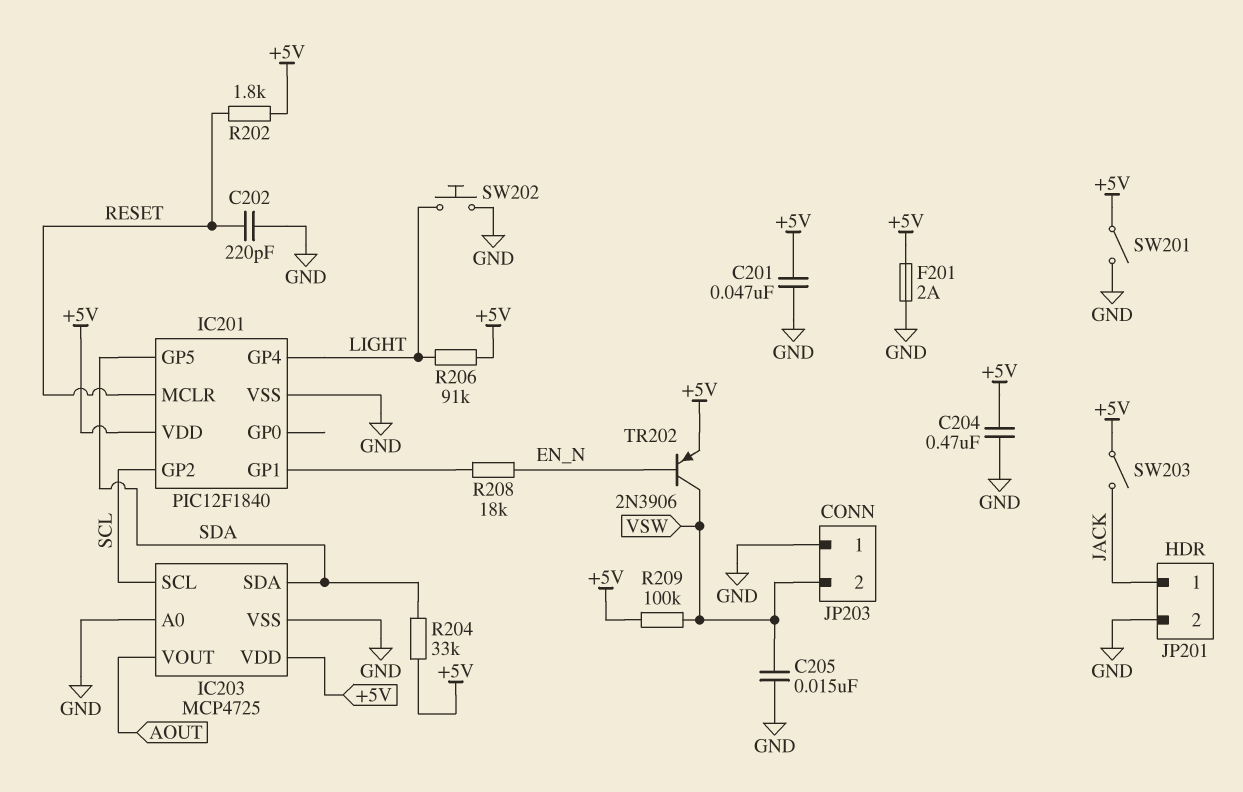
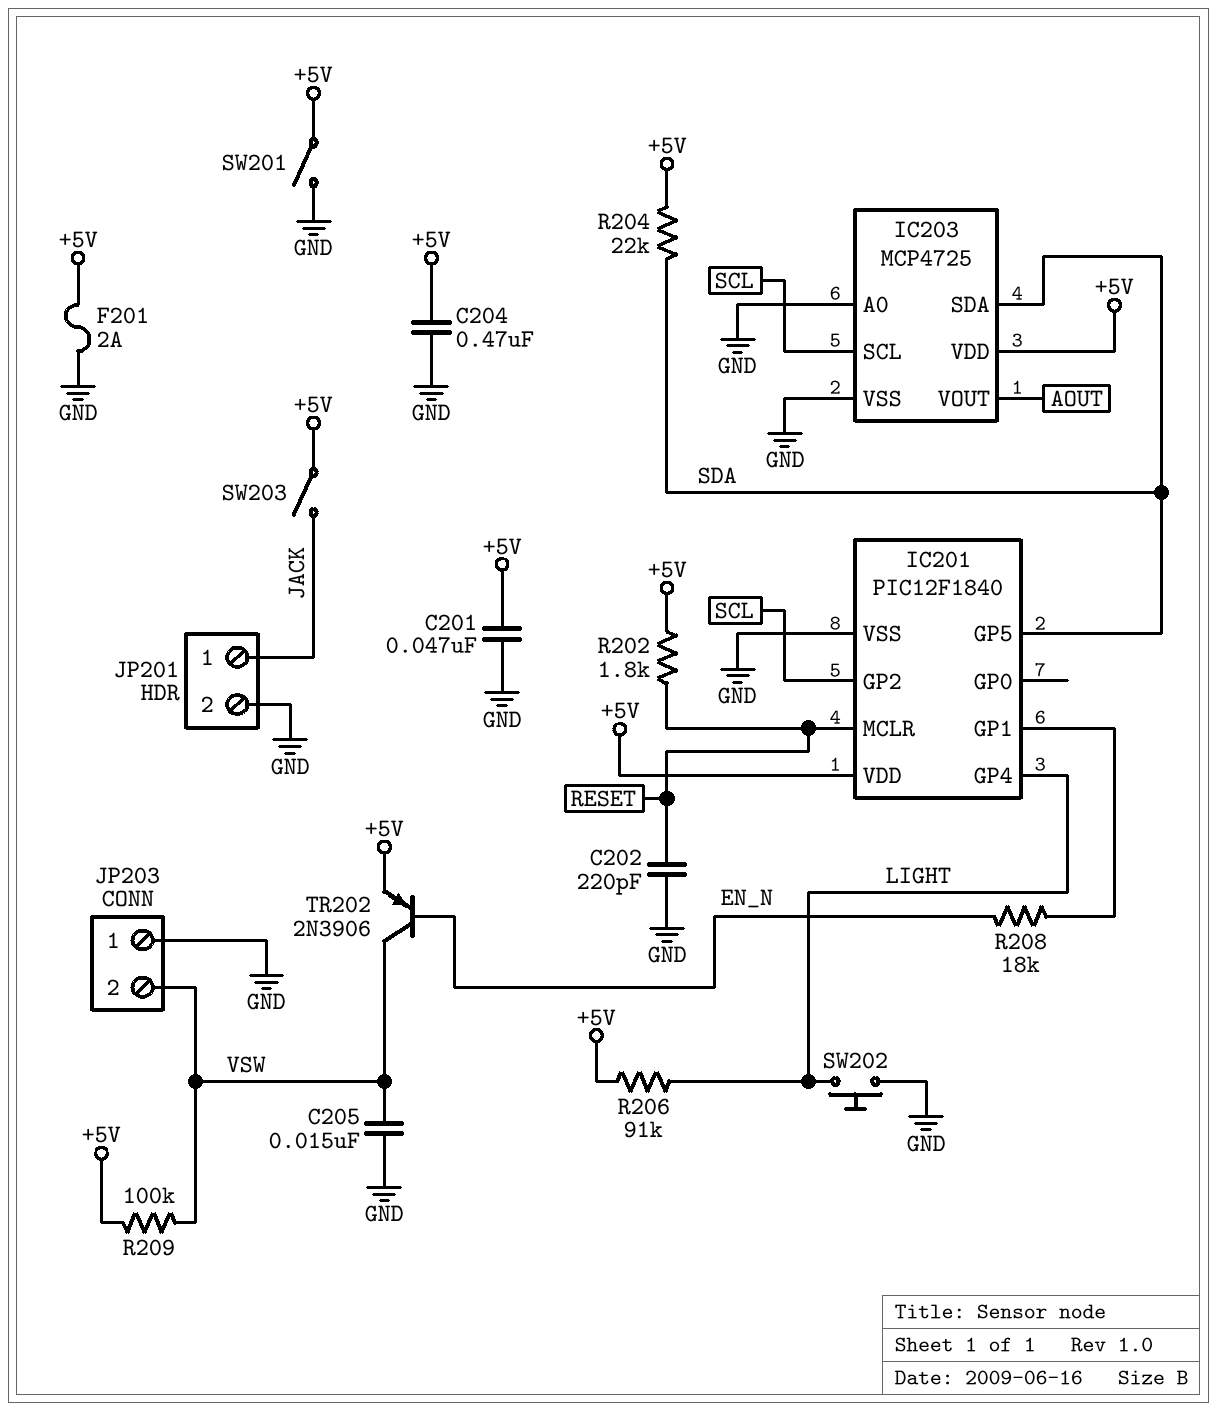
R204: 33k (+5V, SDA) -> 22k (+5V, SDA)

